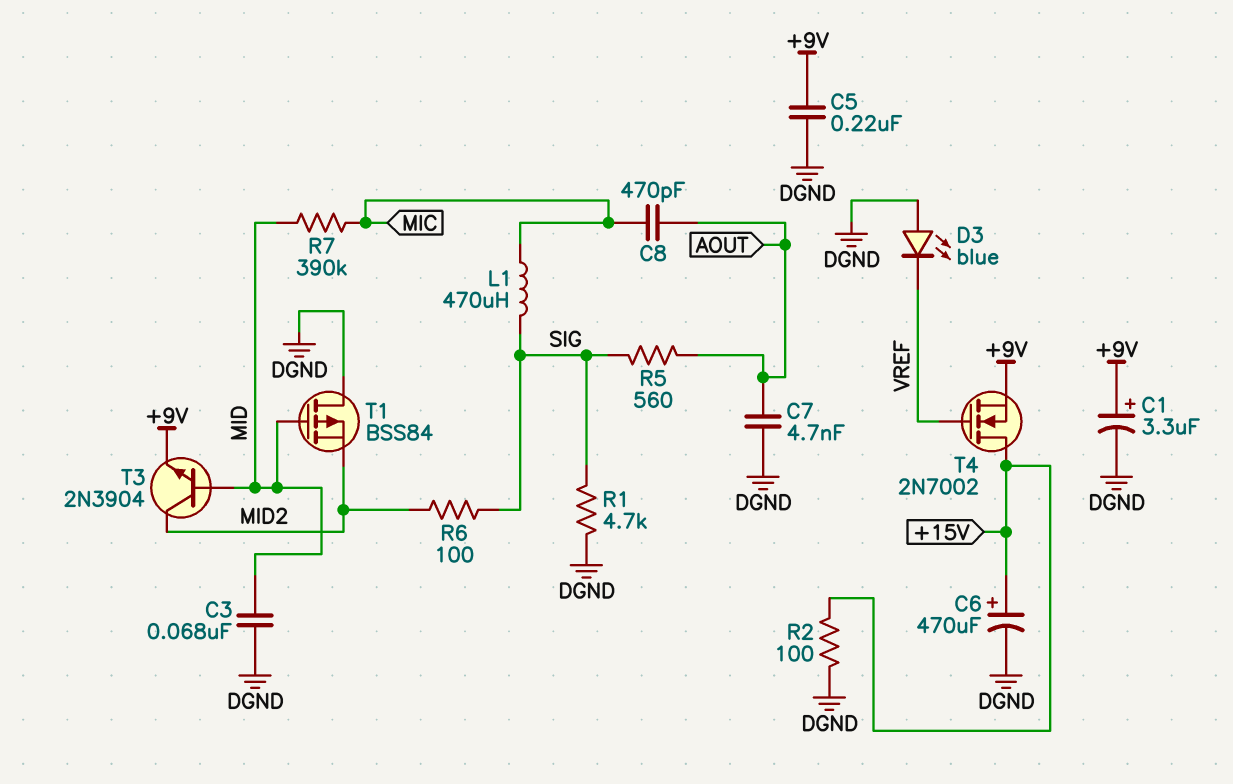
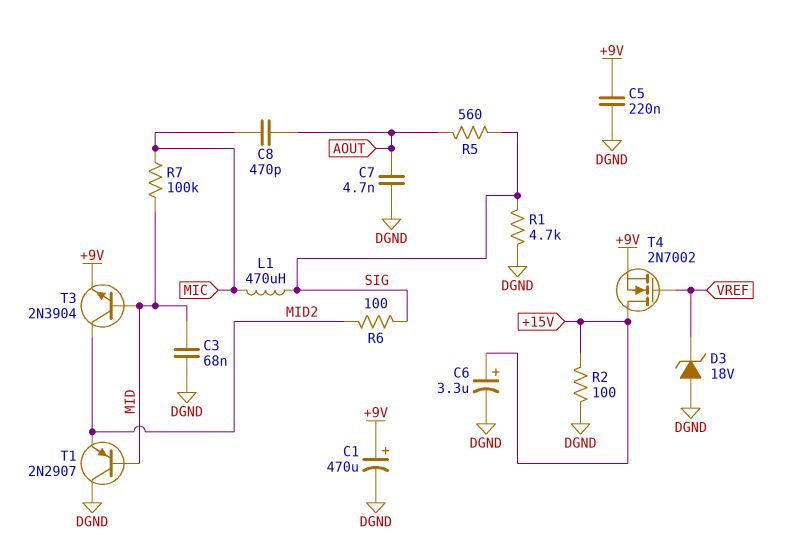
C1: 3.3uF (plus +9V, minus DGND) -> 470uF (plus +9V, minus DGND)
C6: 470uF (plus +15V, minus DGND) -> 3.3uF (plus +15V, minus DGND)
D3: LED blue (A DGND, K VREF) -> zener 18V (A DGND, K VREF)
R7: 390k (MIC, MID) -> 100k (MIC, MID)
T1: PMOS BSS84 (G MID, D DGND, S MID2) -> PNP 2N2907 (B MID, C DGND, E MID2)

